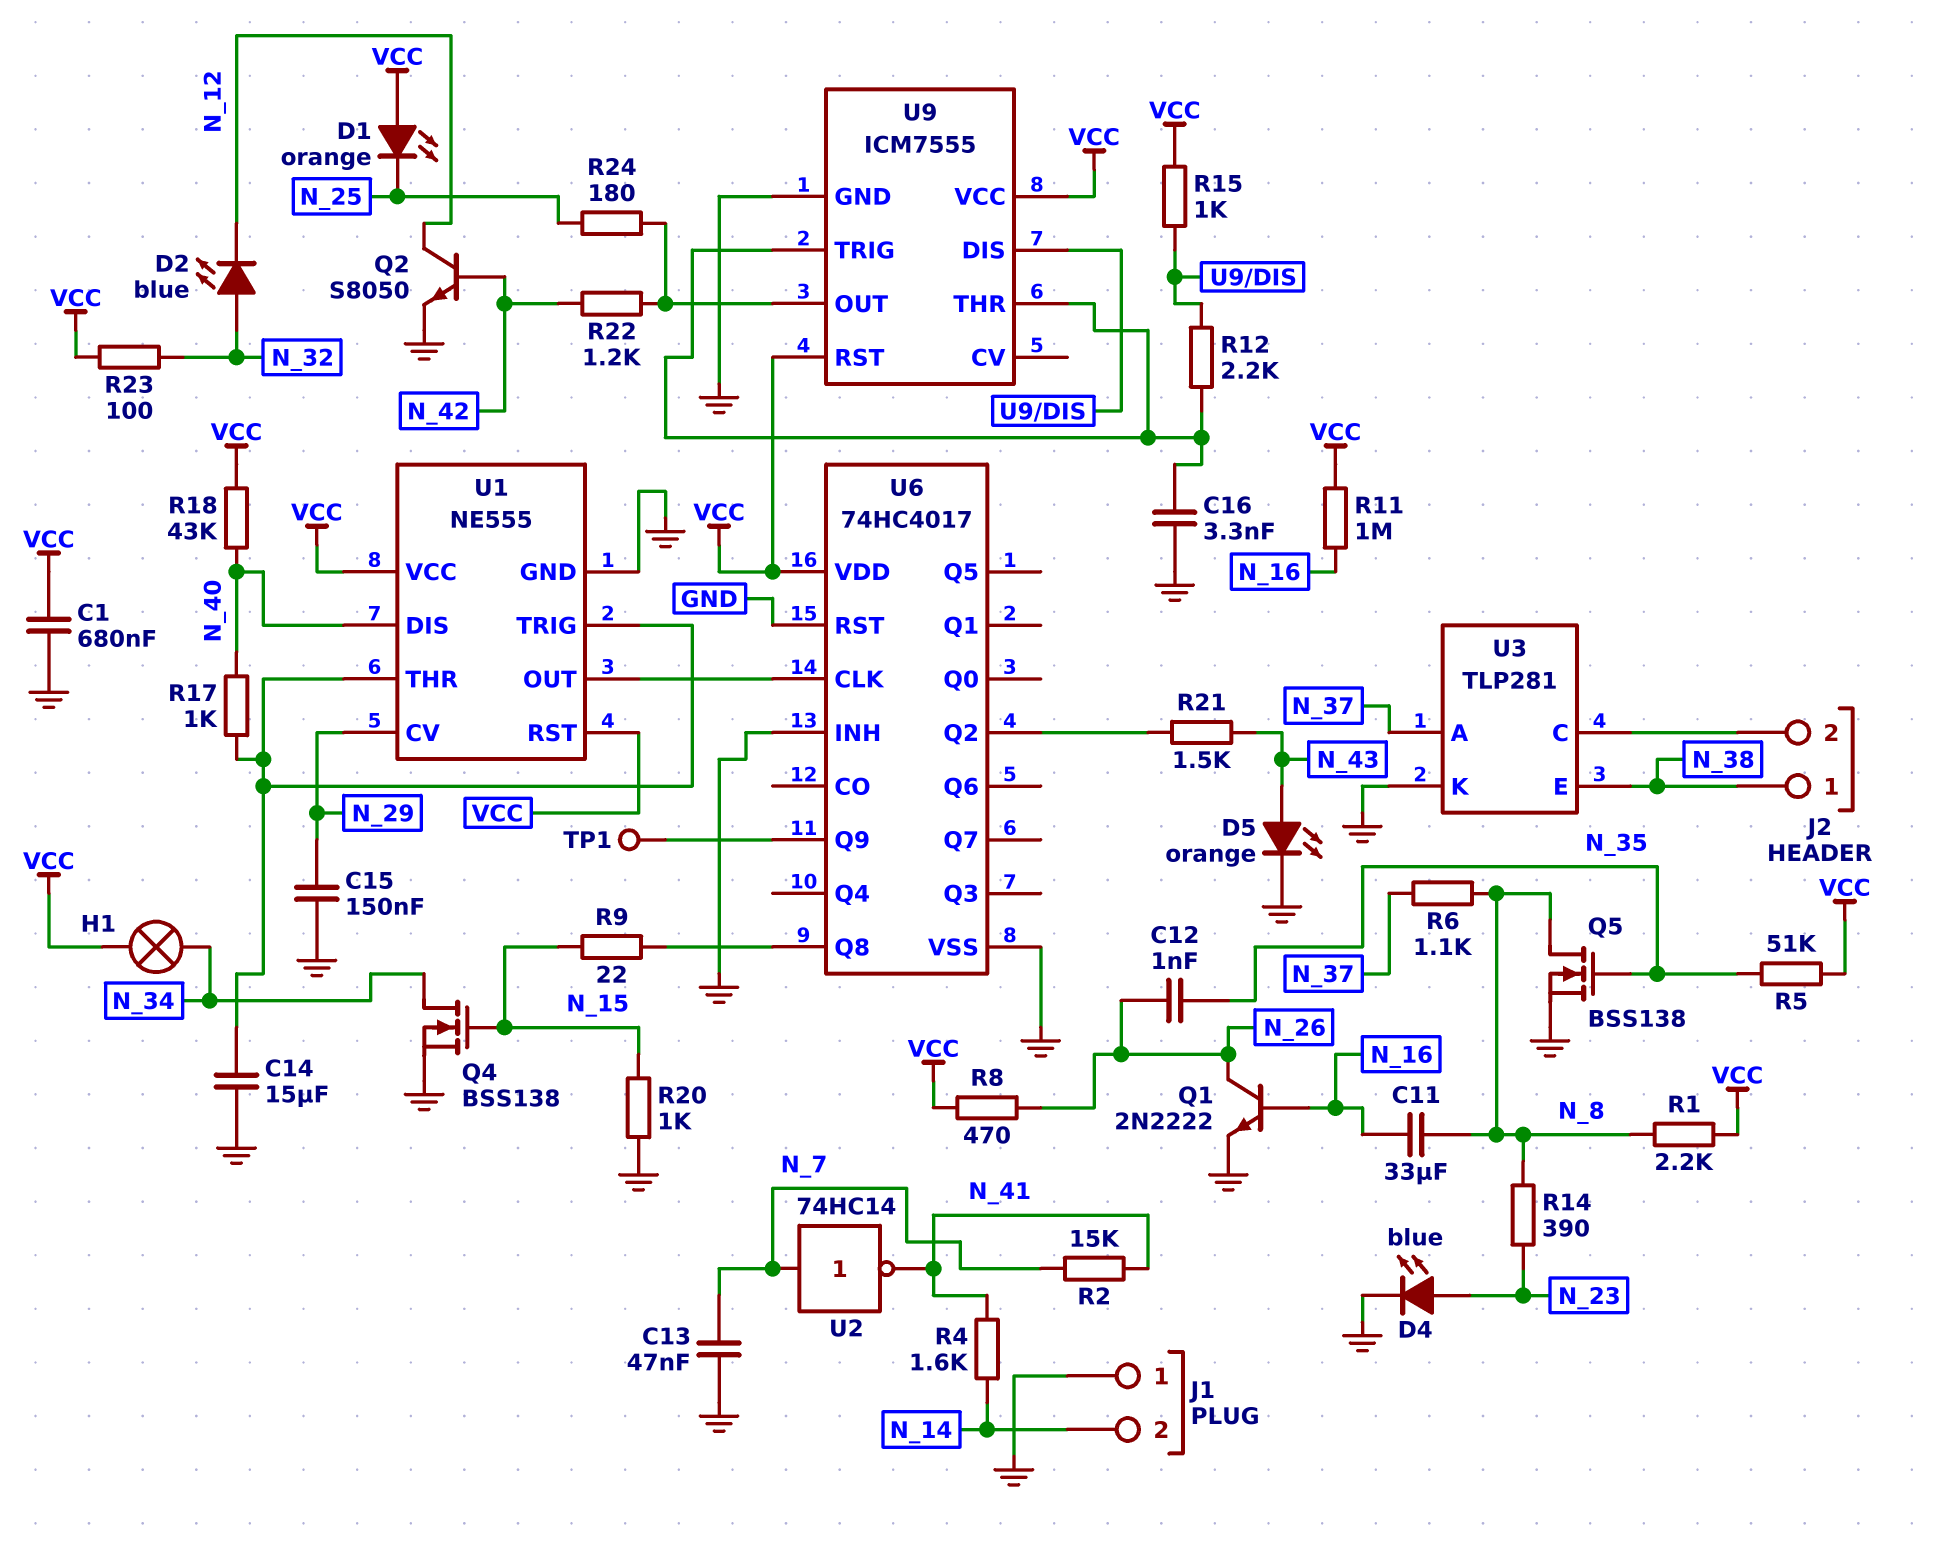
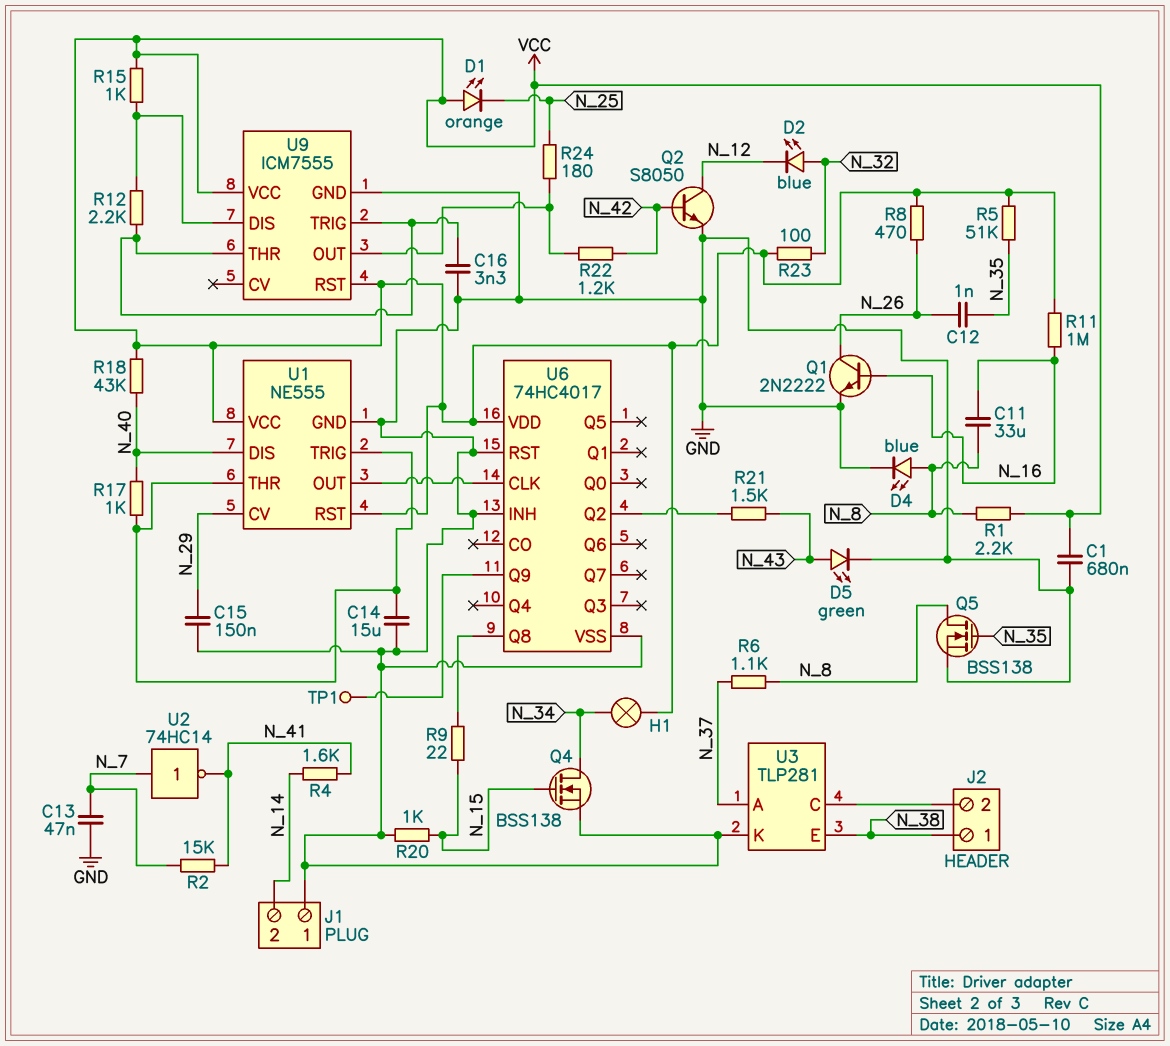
D4: LED blue (A N_23, K GND) -> LED blue (A N_8, K GND)
D5: LED orange (A N_43, K GND) -> LED green (A N_43, K GND)
R14: 390 (N_8, N_23) -> none

